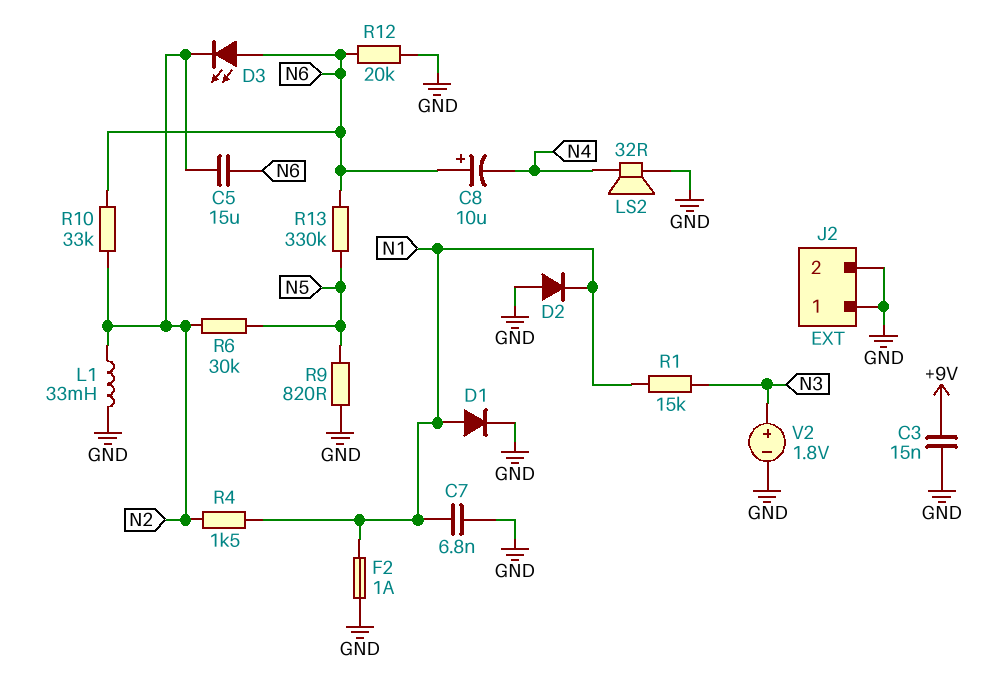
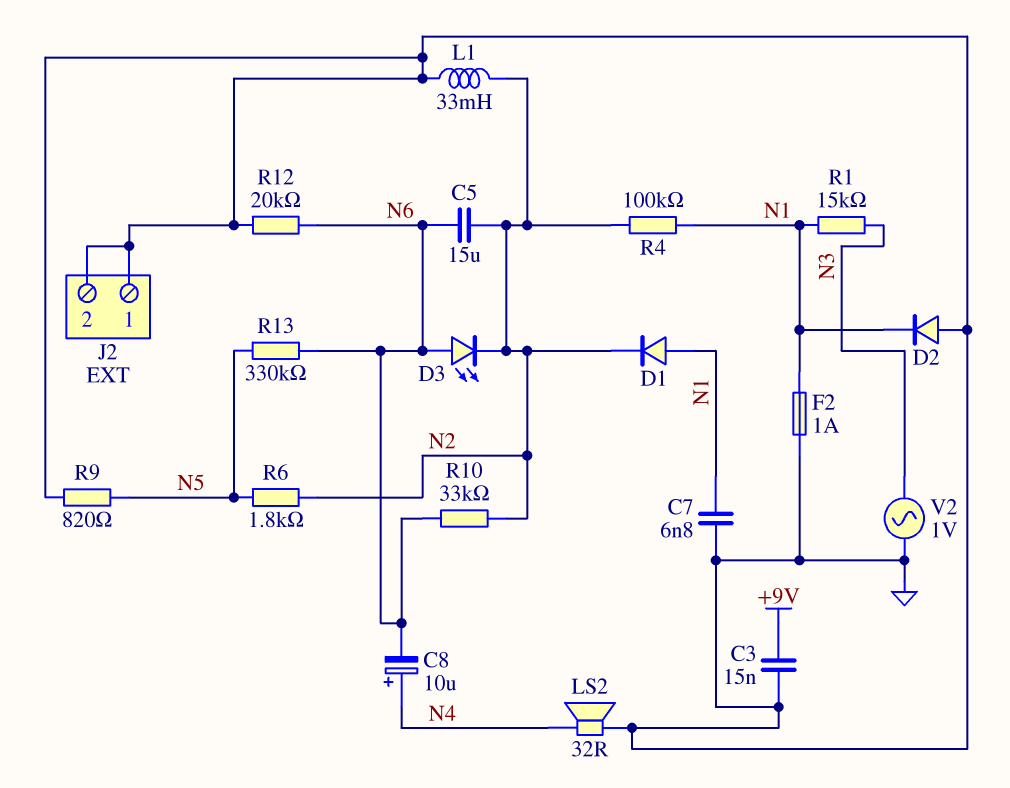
C8: 10uF (plus N6, minus N4) -> 10uF (plus N4, minus N6)
D1: diode (A N1, K GND) -> diode (A N1, K N2)
R4: 1.5k (N1, N2) -> 100k (N1, N2)
R6: 30k (N2, N5) -> 1.8k (N2, N5)
V2: 1.8V (plus N3, minus GND) -> AC 1V (GND, N3)

